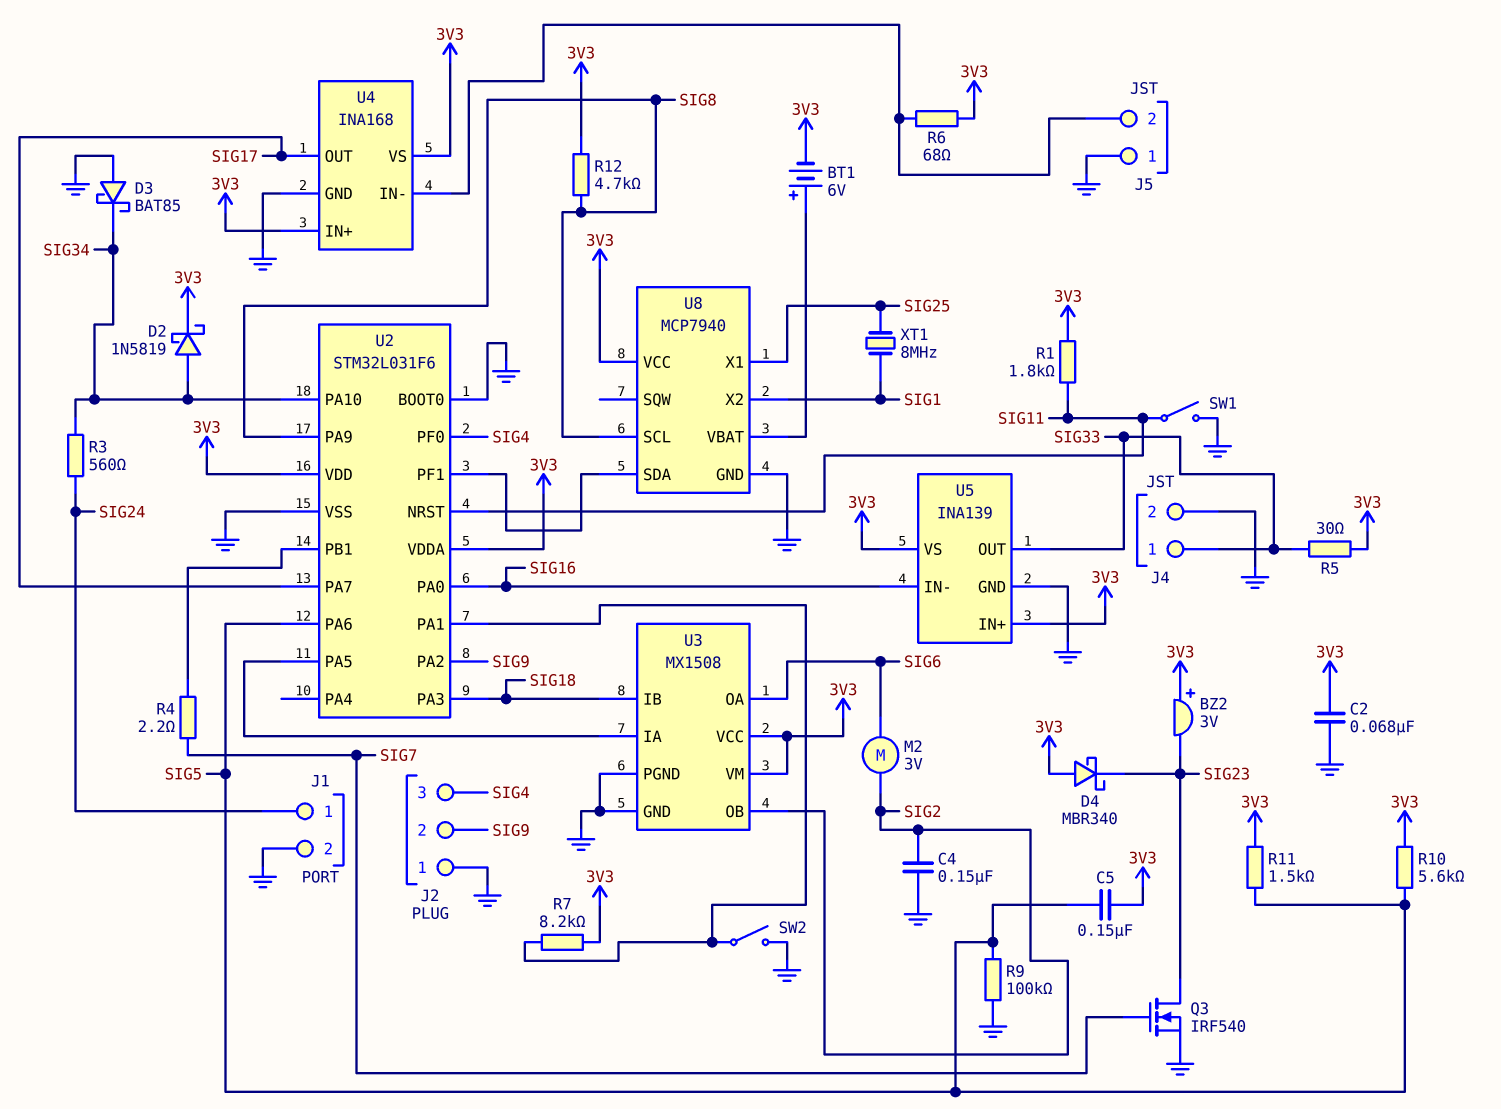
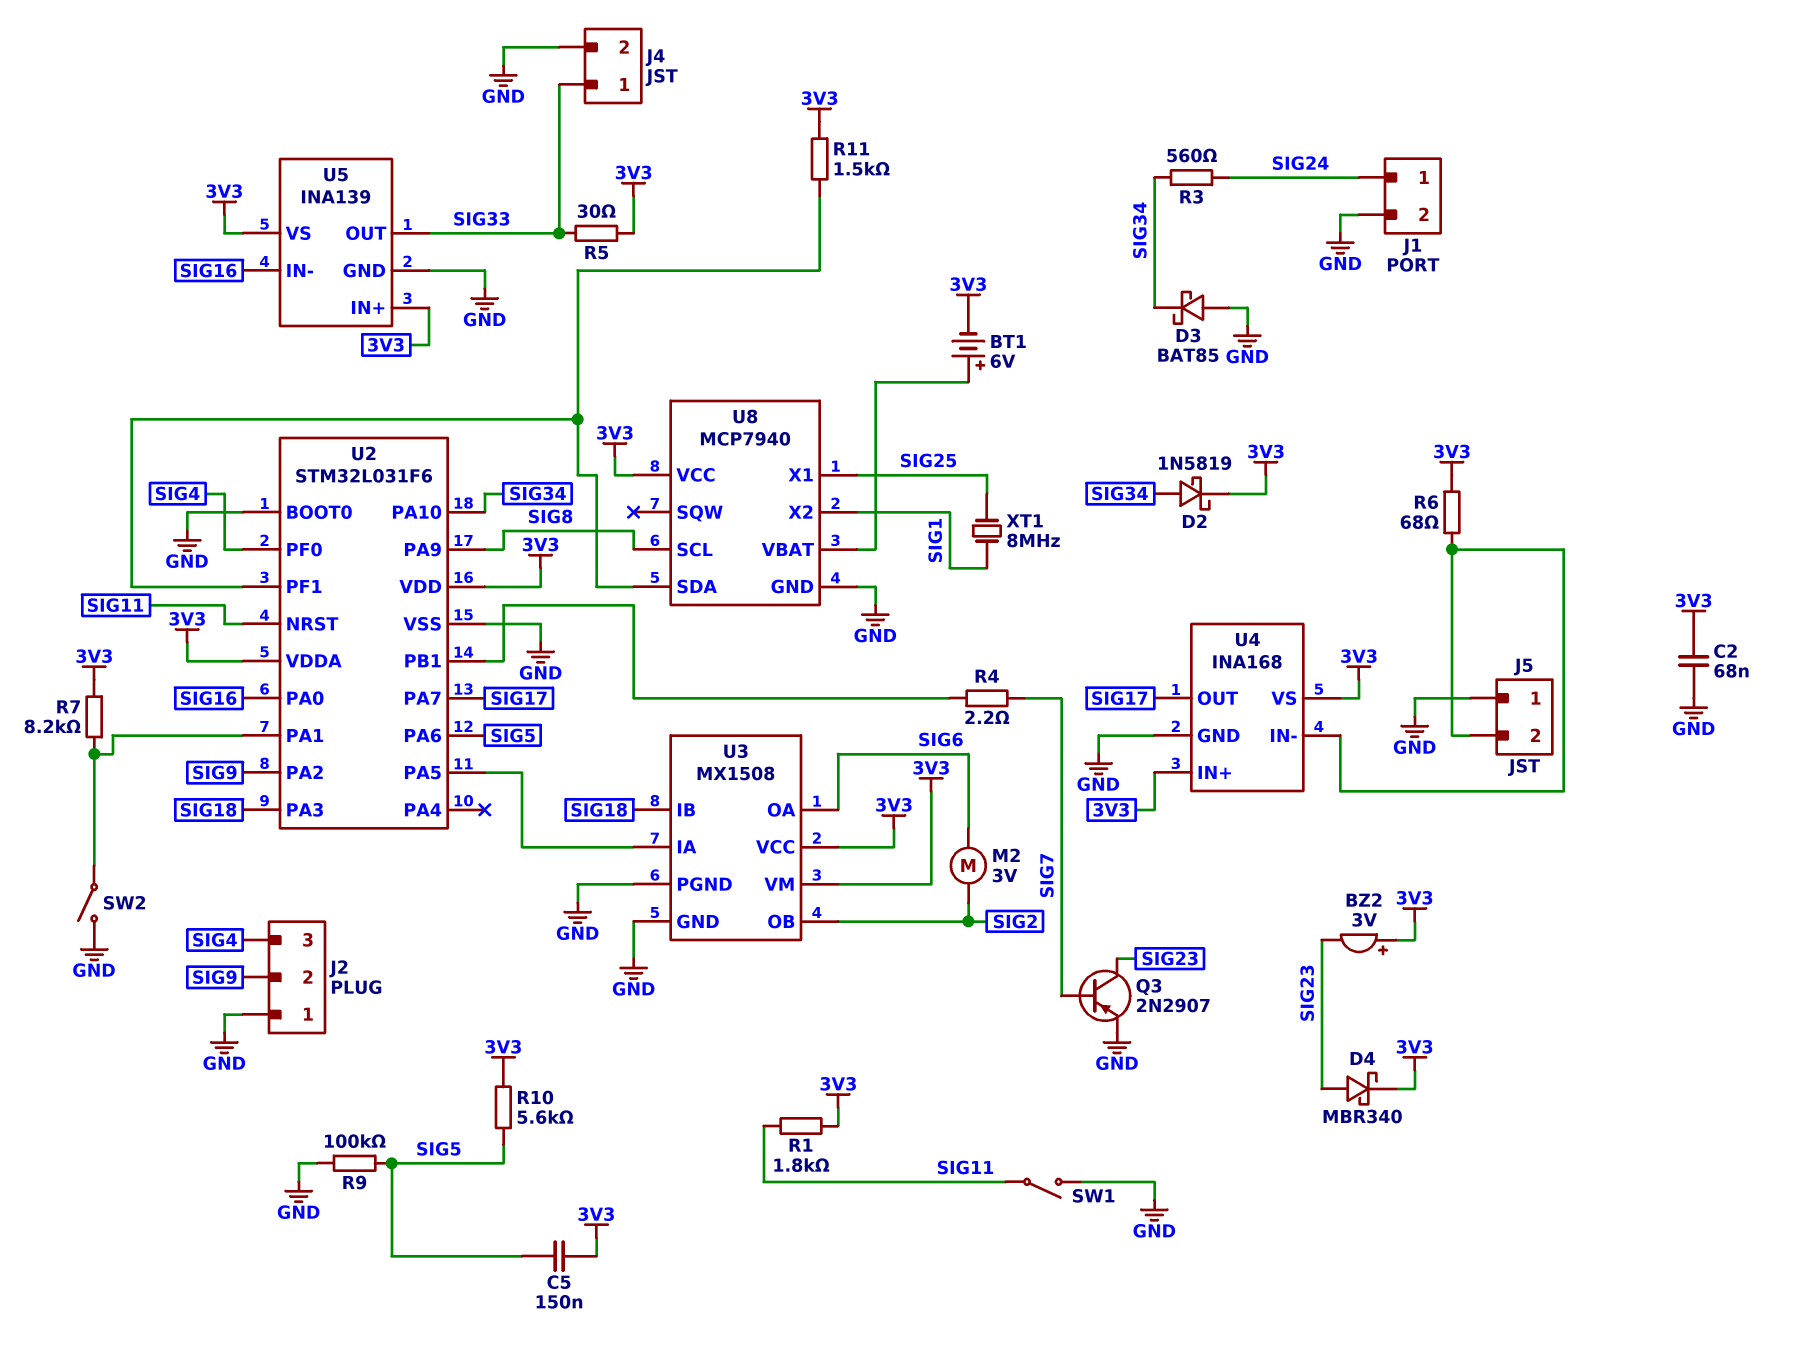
C4: 150nF (GND, SIG2) -> none
D4: schottky MBR340 (A 3V3, K SIG23) -> schottky MBR340 (A SIG23, K 3V3)
Q3: NMOS IRF540 (G SIG7, D SIG23, S GND) -> PNP 2N2907 (B SIG7, C SIG23, E GND)
R11: 1.5k (3V3, SIG5) -> 1.5k (3V3, U2/PF1)
R12: 4.7k (3V3, SIG8) -> none

